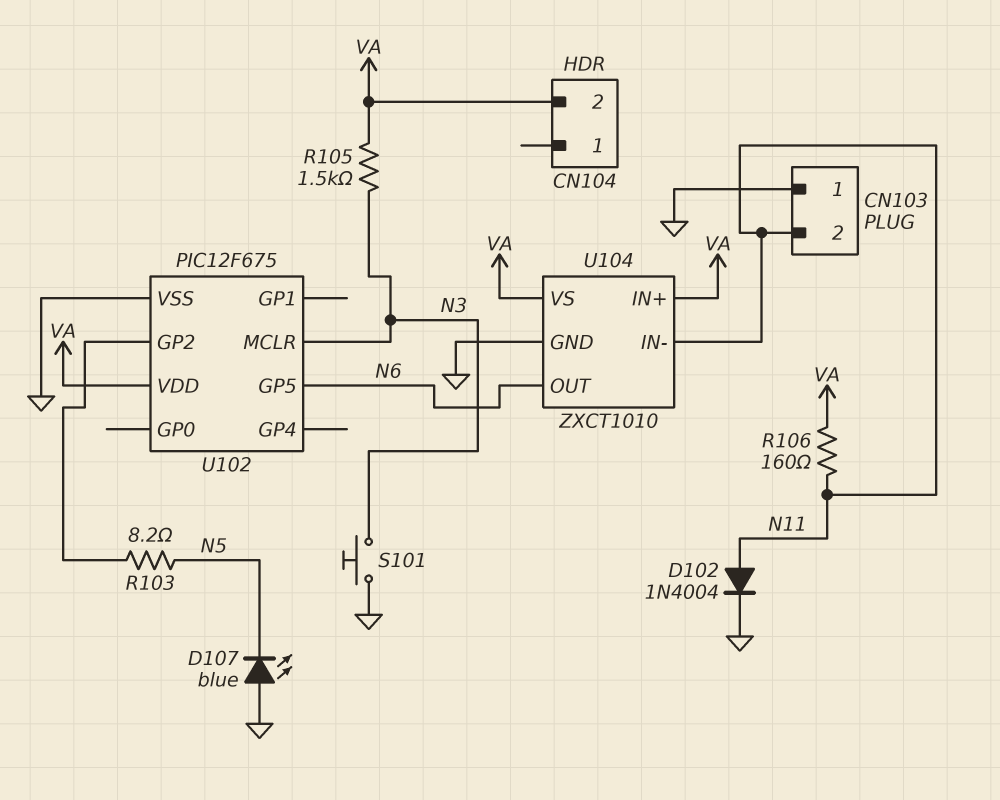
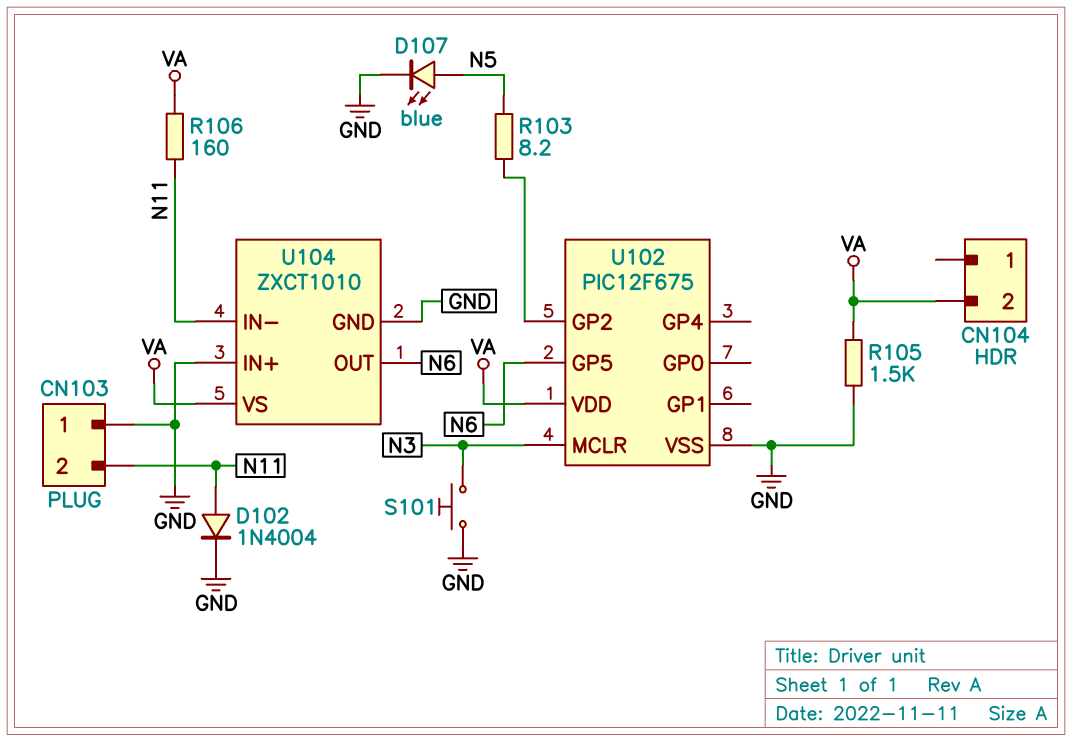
D107: LED blue (A GND, K N5) -> LED blue (A N5, K GND)
R105: 1.5k (N3, VA) -> 1.5k (GND, VA)
U104 pin IN+: VA -> GND

